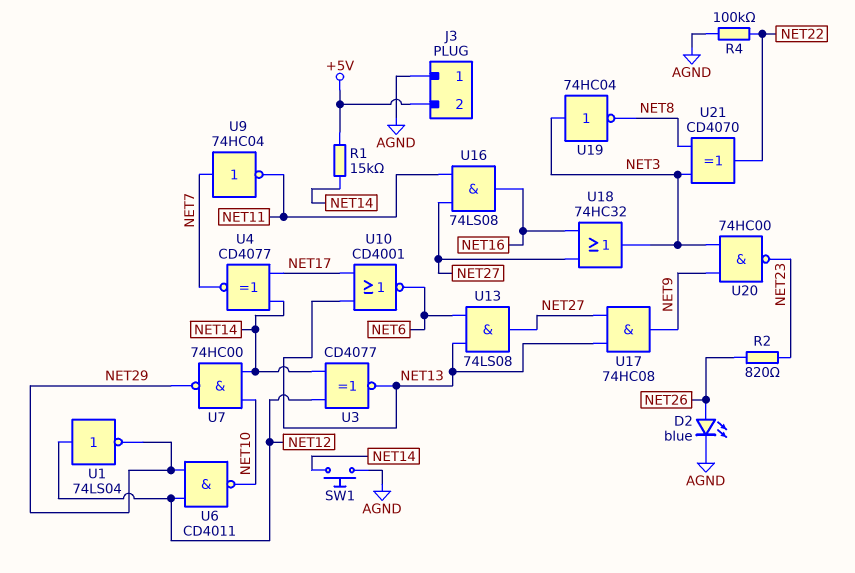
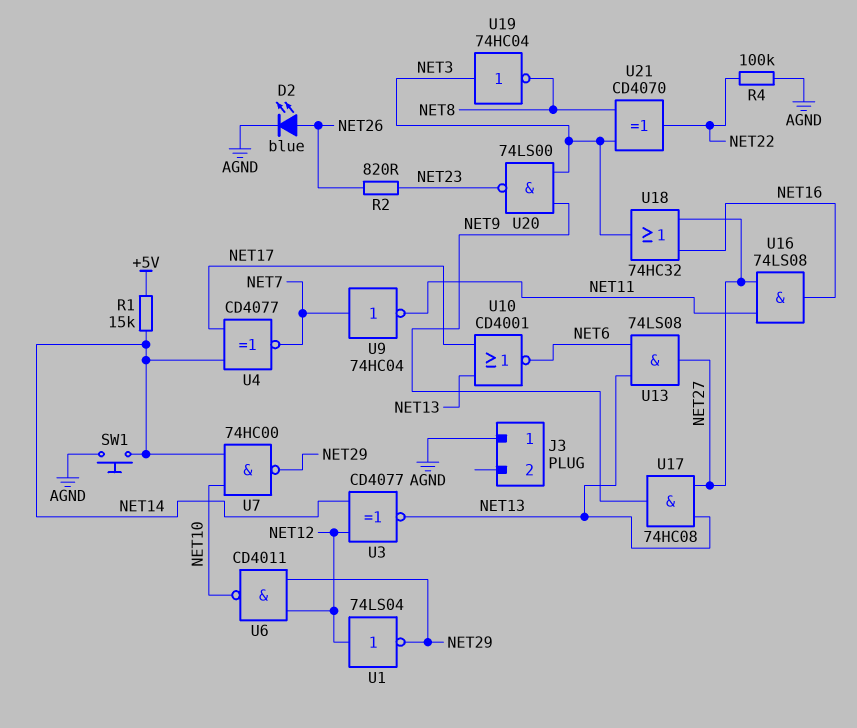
J3 pin 2: +5V -> none
U20: NAND 74HC00 (in NET3, in NET9, out NET23) -> NAND 74LS00 (in NET3, in NET9, out NET23)

